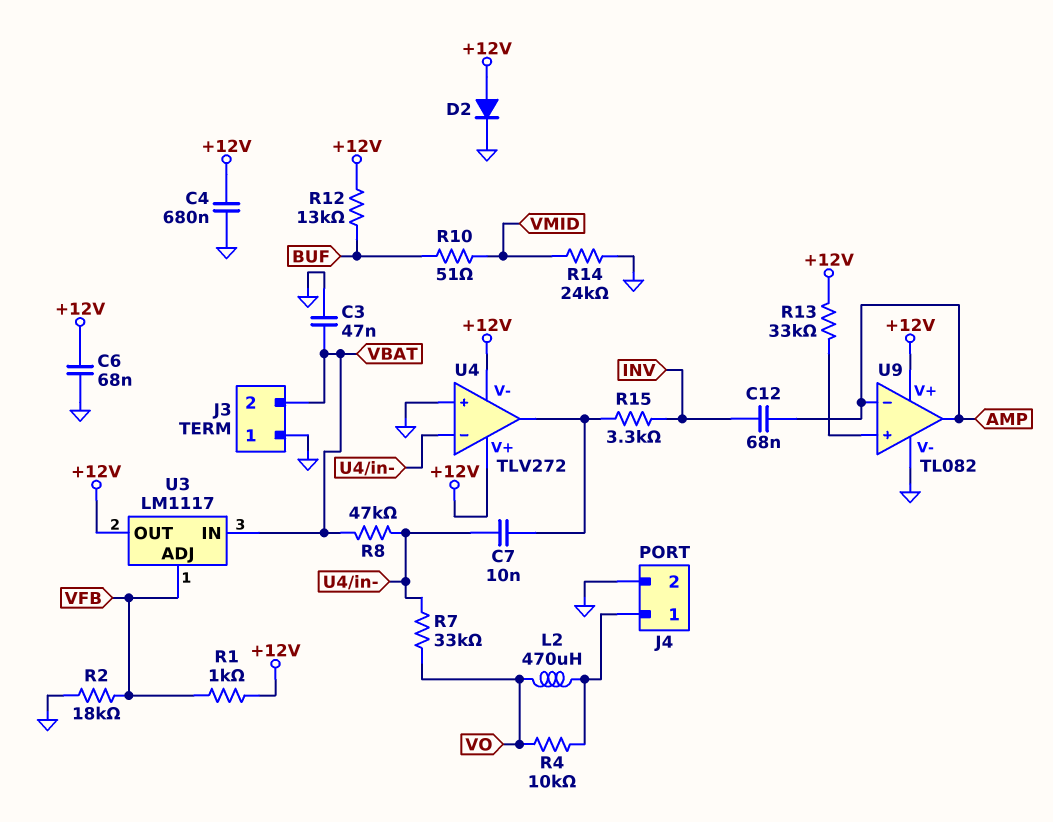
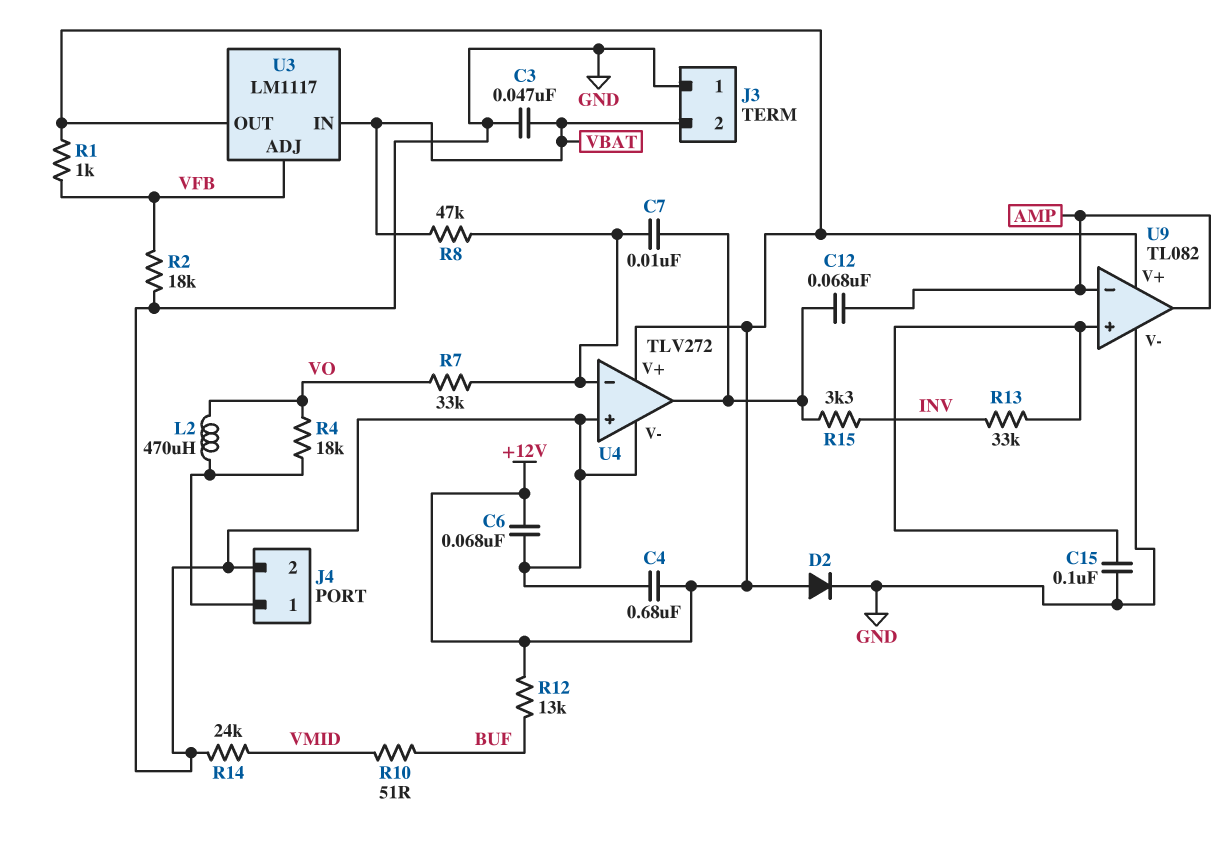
C12: 68nF (AMP, INV) -> 68nF (AMP, U4/out)
C15: none -> 100nF (GND, U9/in+)
R4: 10k (J4/1, VO) -> 18k (J4/1, VO)
R13: 33k (+12V, U9/in+) -> 33k (INV, U9/in+)
U4 pin V-: +12V -> GND

